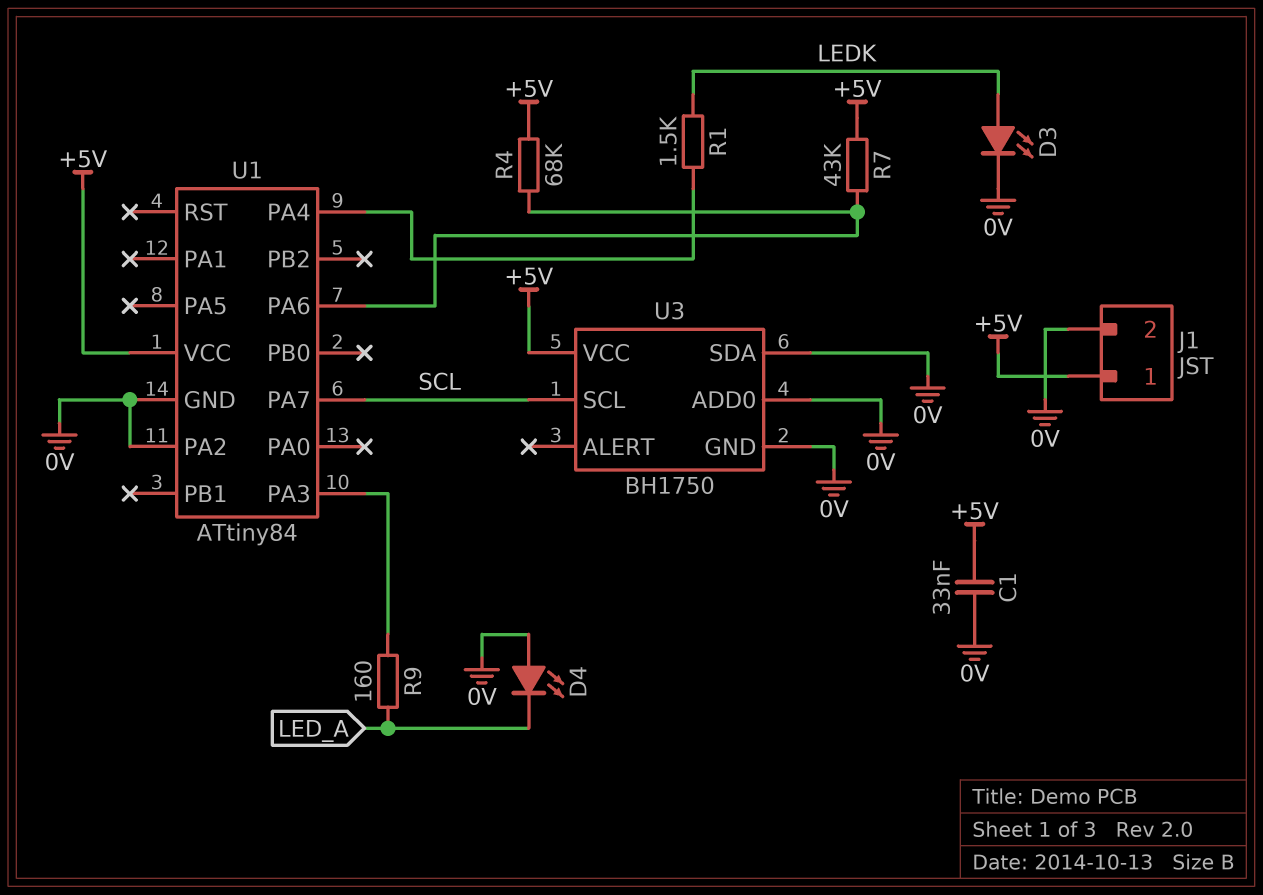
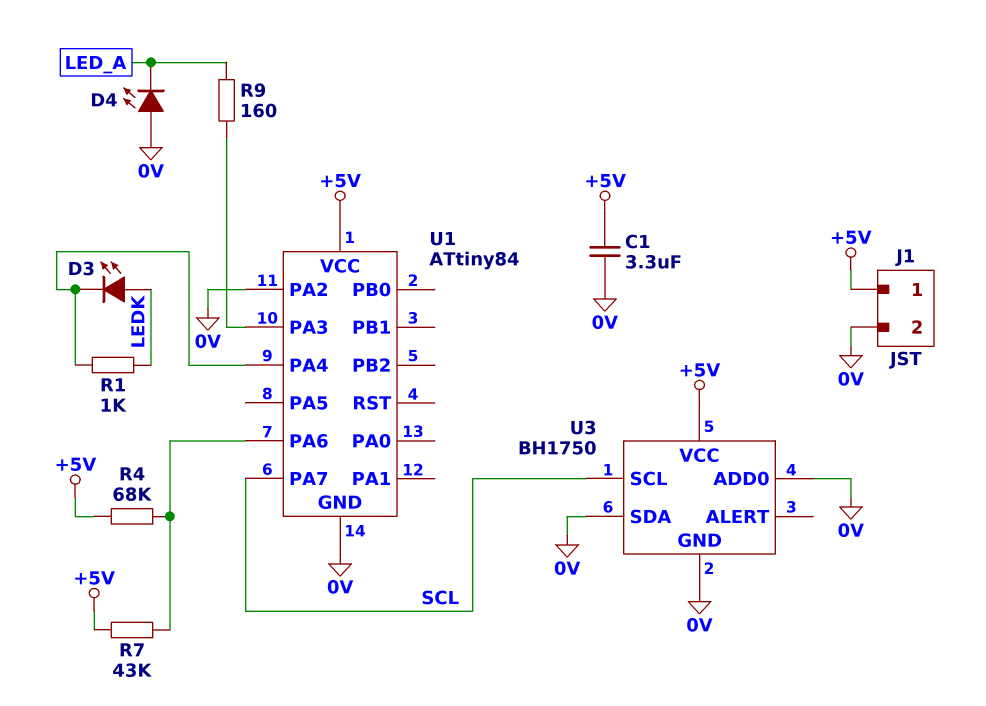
C1: 33nF (+5V, 0V) -> 3.3uF (+5V, 0V)
D3: LED (A LEDK, K 0V) -> LED (A LEDK, K U1/PA4)
R1: 1.5k (LEDK, U1/PA4) -> 1k (LEDK, U1/PA4)

